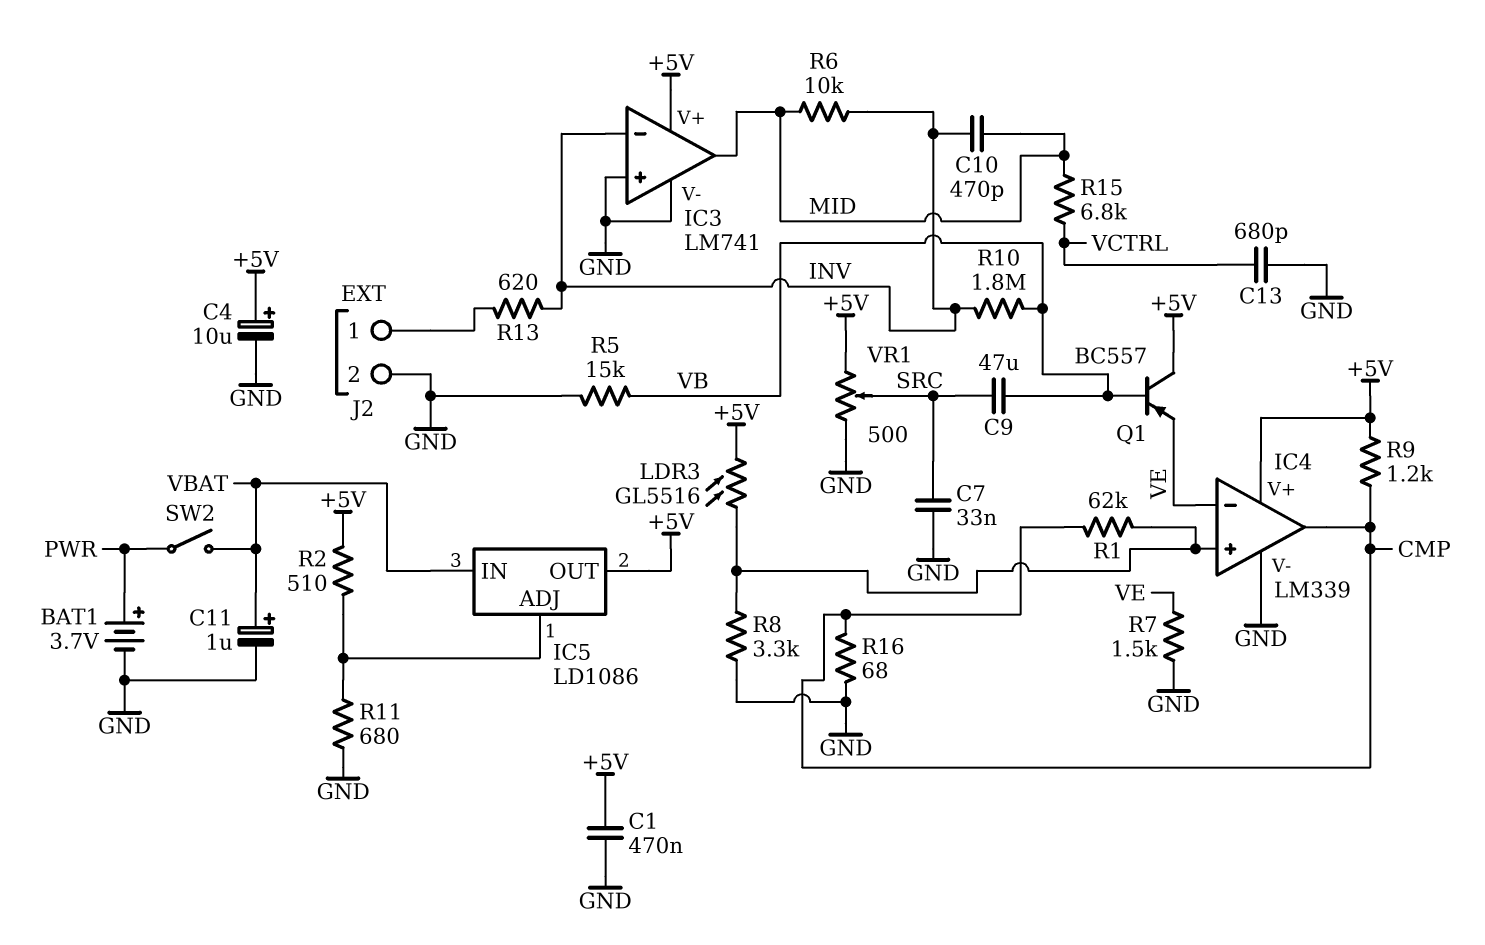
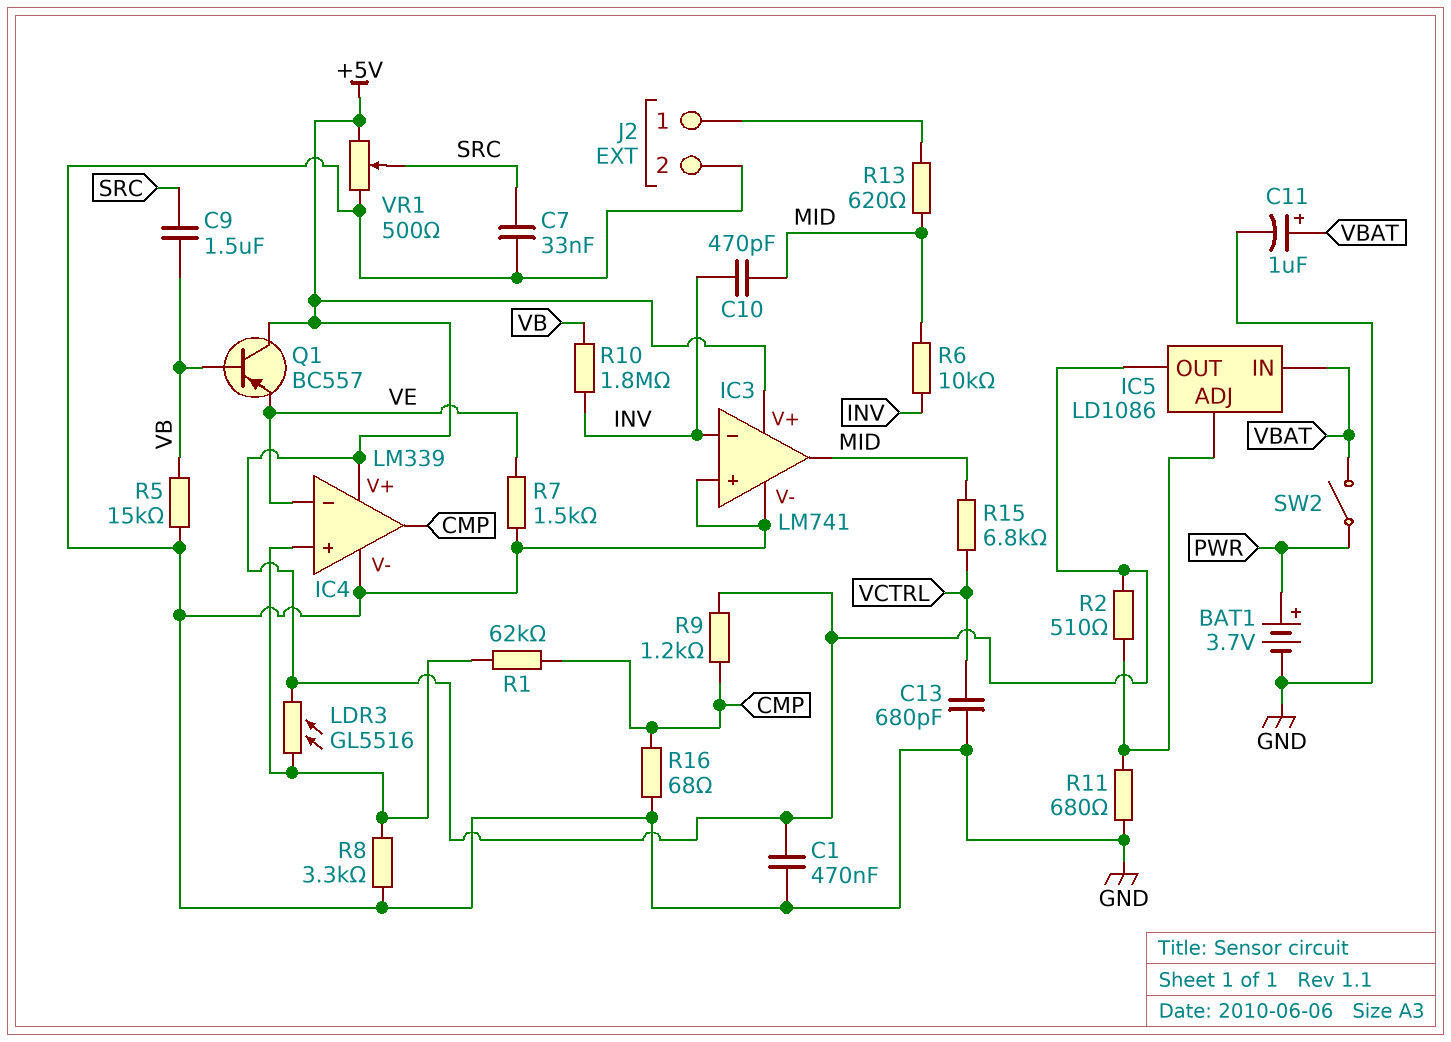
C4: 10uF (plus +5V, minus GND) -> none
C9: 47uF (SRC, VB) -> 1.5uF (SRC, VB)
R13: 620 (INV, J2/1) -> 620 (J2/1, MID)

